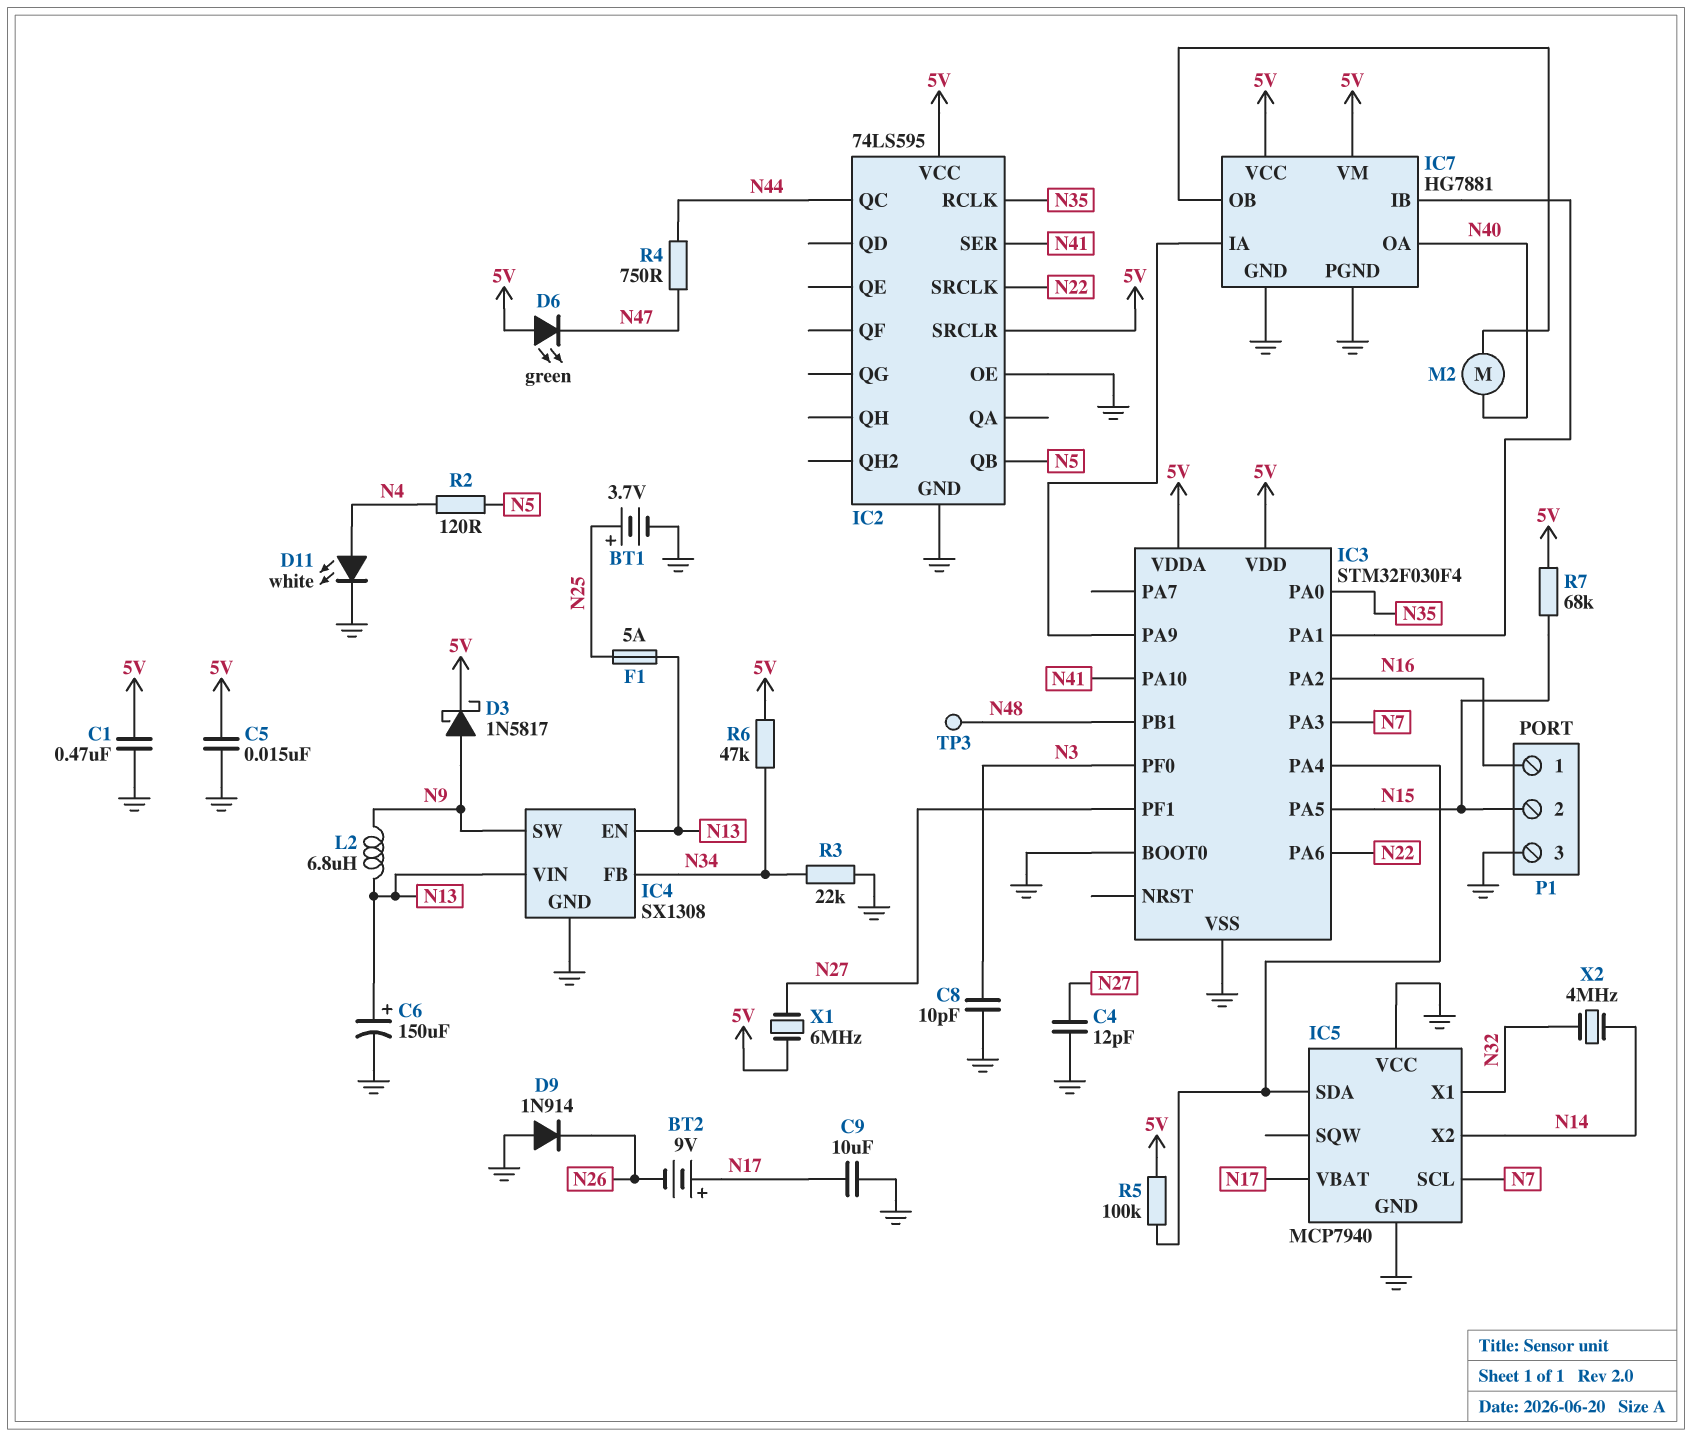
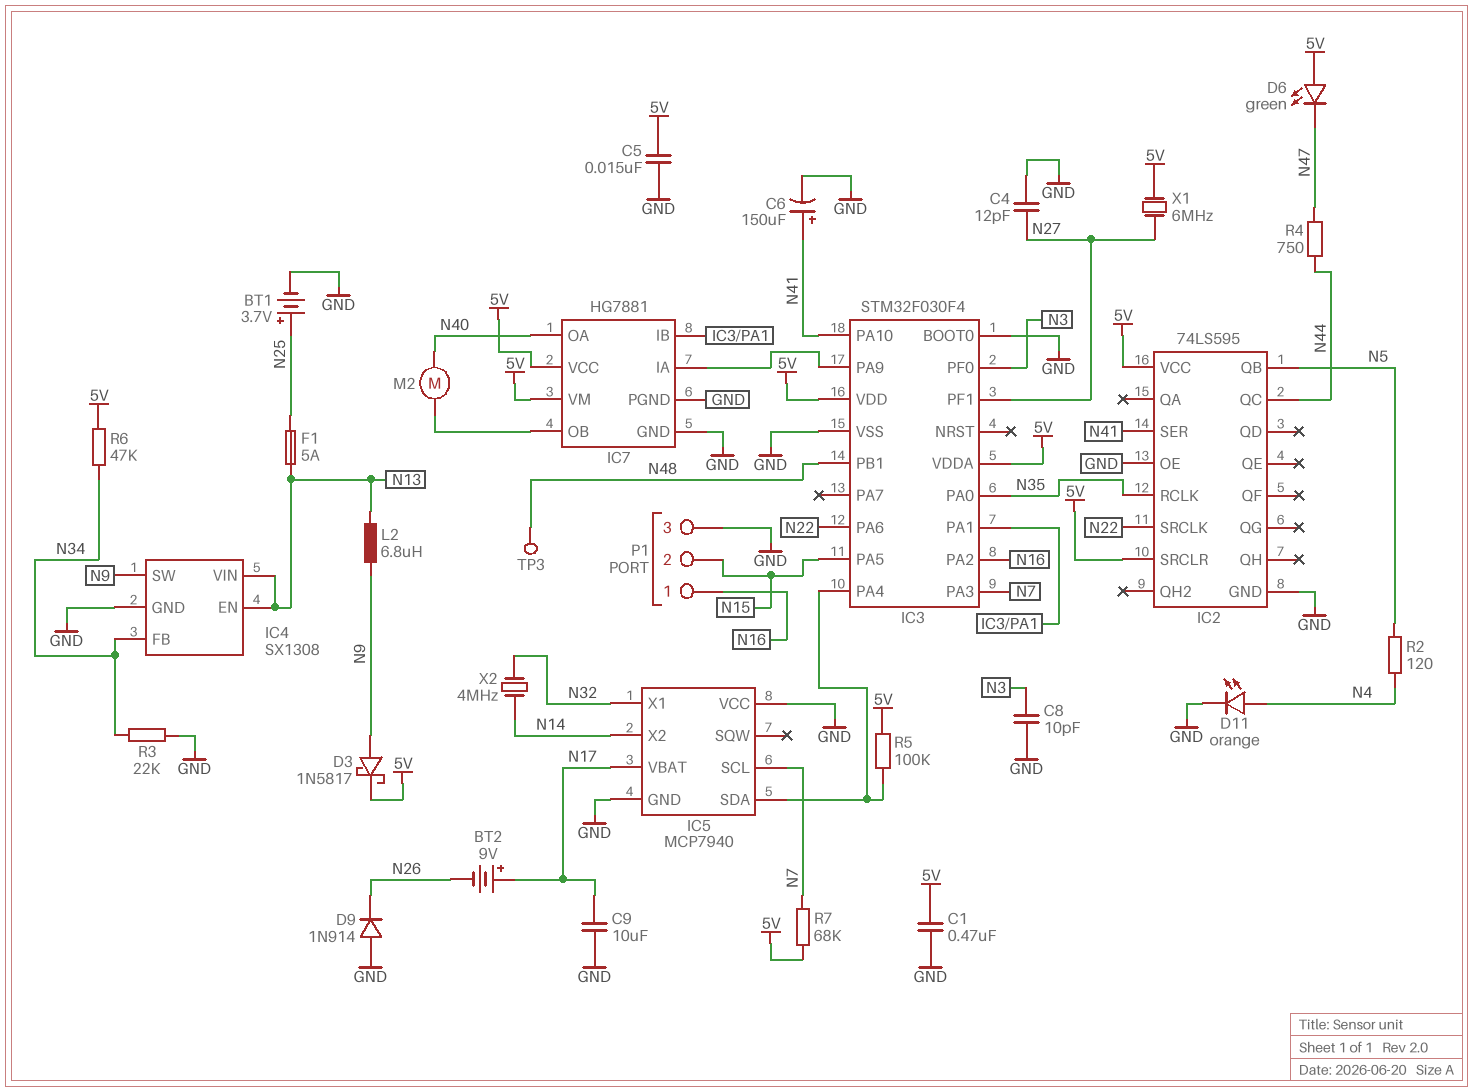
C6: 150uF (plus N13, minus GND) -> 150uF (plus N41, minus GND)
D11: LED white (A N4, K GND) -> LED orange (A N4, K GND)
R7: 68k (5V, N15) -> 68k (5V, N7)

